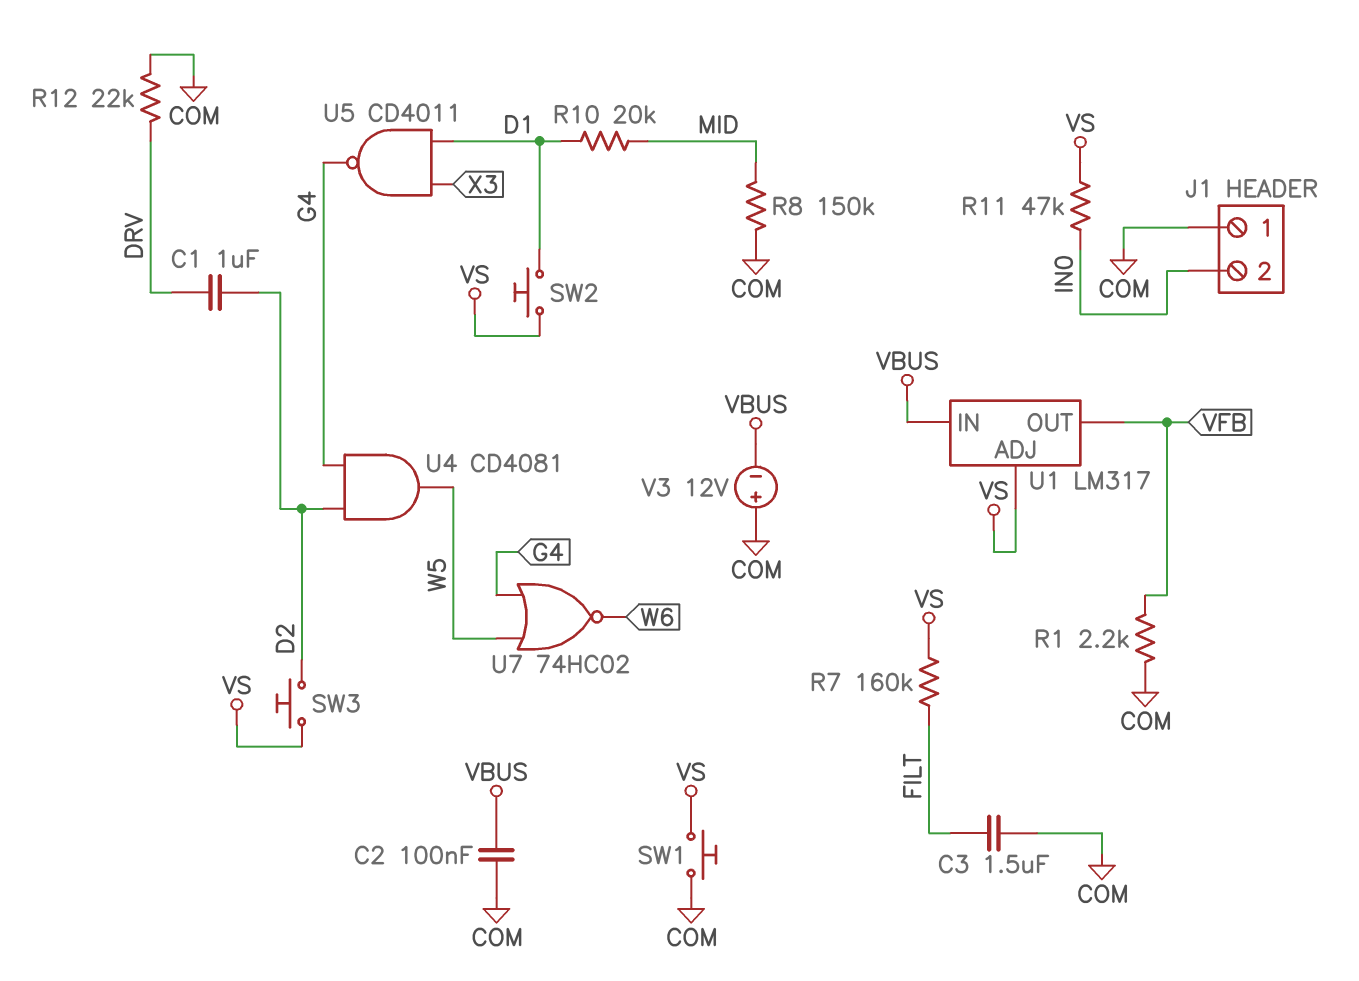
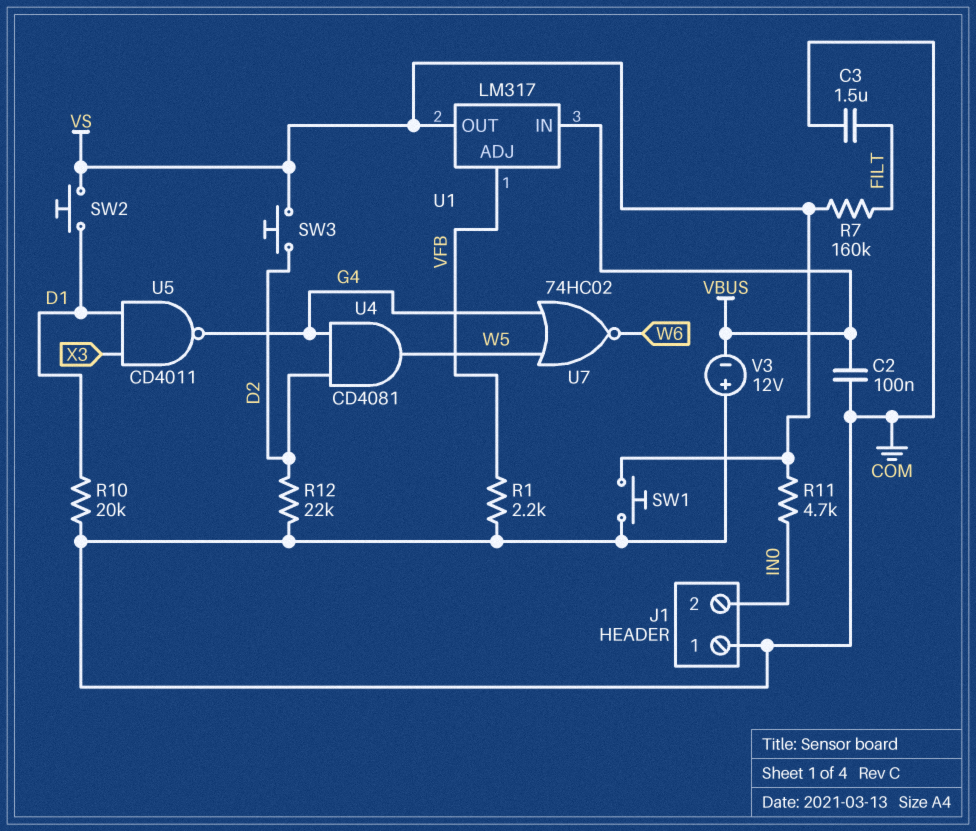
C1: 1uF (D2, DRV) -> none
R8: 150k (COM, MID) -> none
R10: 20k (D1, MID) -> 20k (COM, D1)
R11: 47k (IN0, VS) -> 4.7k (IN0, VS)
R12: 22k (COM, DRV) -> 22k (COM, D2)
U1 pin ADJ: VS -> VFB
U1 pin OUT: VFB -> VS

